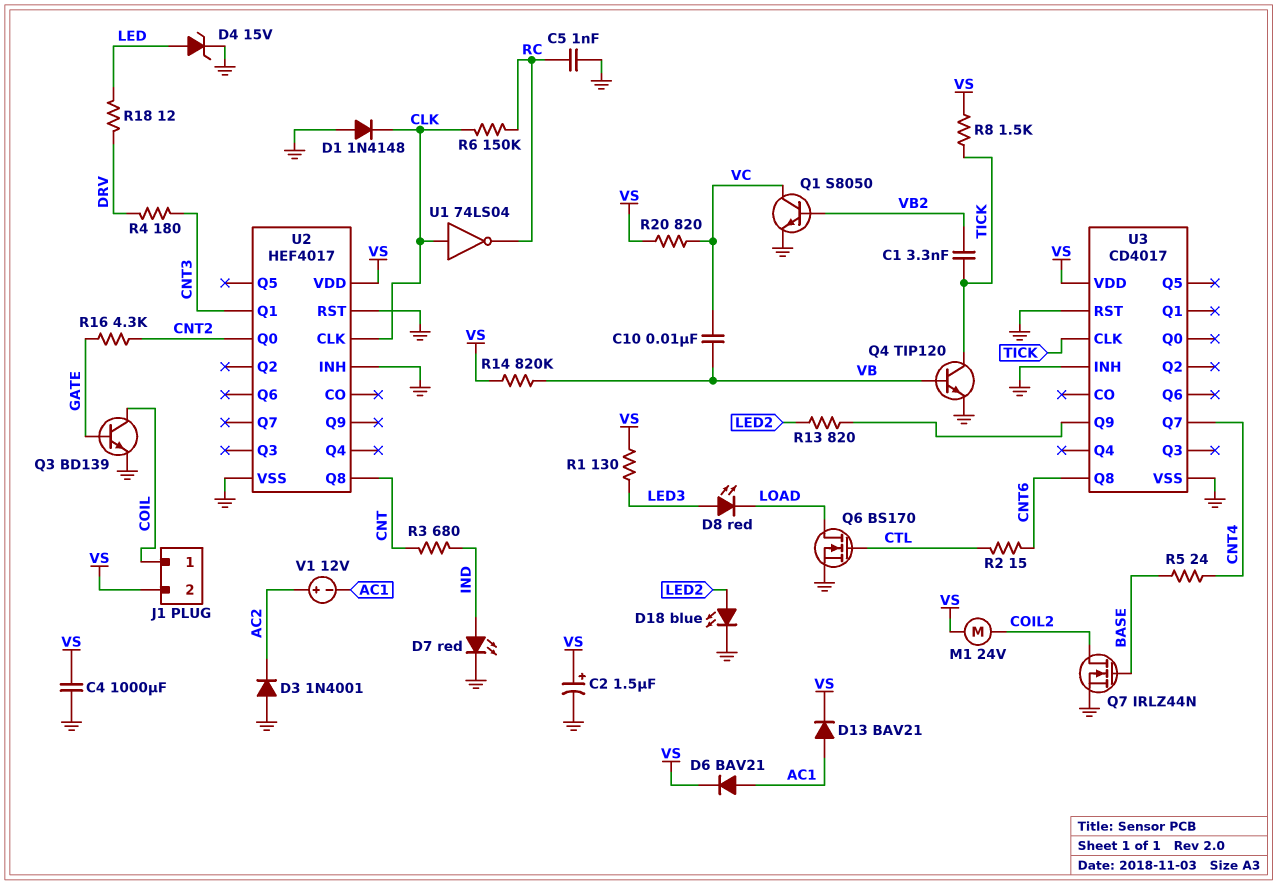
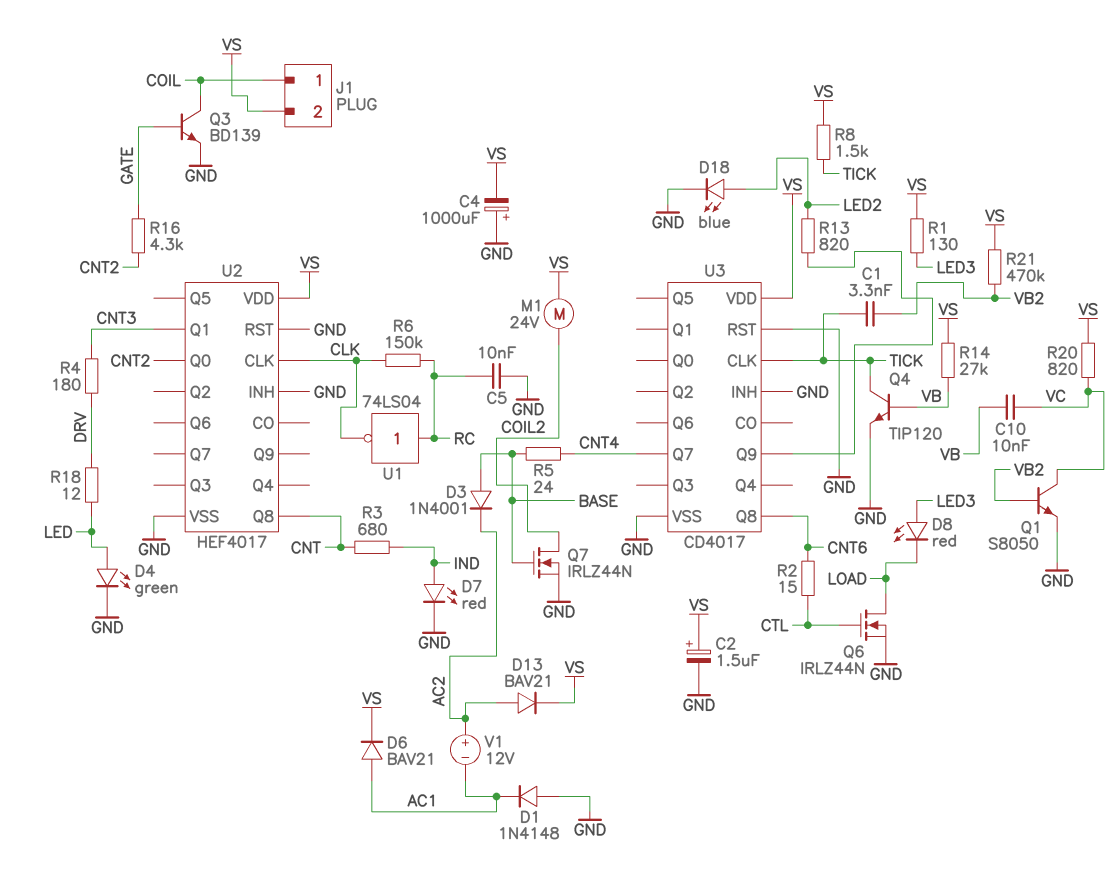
C4: 1000uF (GND, VS) -> 1000uF (plus GND, minus VS)
C5: 1nF (GND, RC) -> 10nF (GND, RC)
D1: diode 1N4148 (A GND, K CLK) -> diode 1N4148 (A GND, K AC1)
D3: diode 1N4001 (A GND, K AC2) -> diode 1N4001 (A BASE, K AC2)
D4: zener 15V (A LED, K GND) -> LED green (A LED, K GND)
D13: diode BAV21 (A AC1, K VS) -> diode BAV21 (A AC2, K VS)
Q6: NMOS BS170 (G CTL, D LOAD, S GND) -> NMOS IRLZ44N (G CTL, D LOAD, S GND)
R14: 820k (VB, VS) -> 27k (VB, VS)
R21: none -> 470k (VB2, VS)
U1: NOT 74LS04 (in CLK, out RC) -> NOT 74LS04 (in RC, out CLK)

